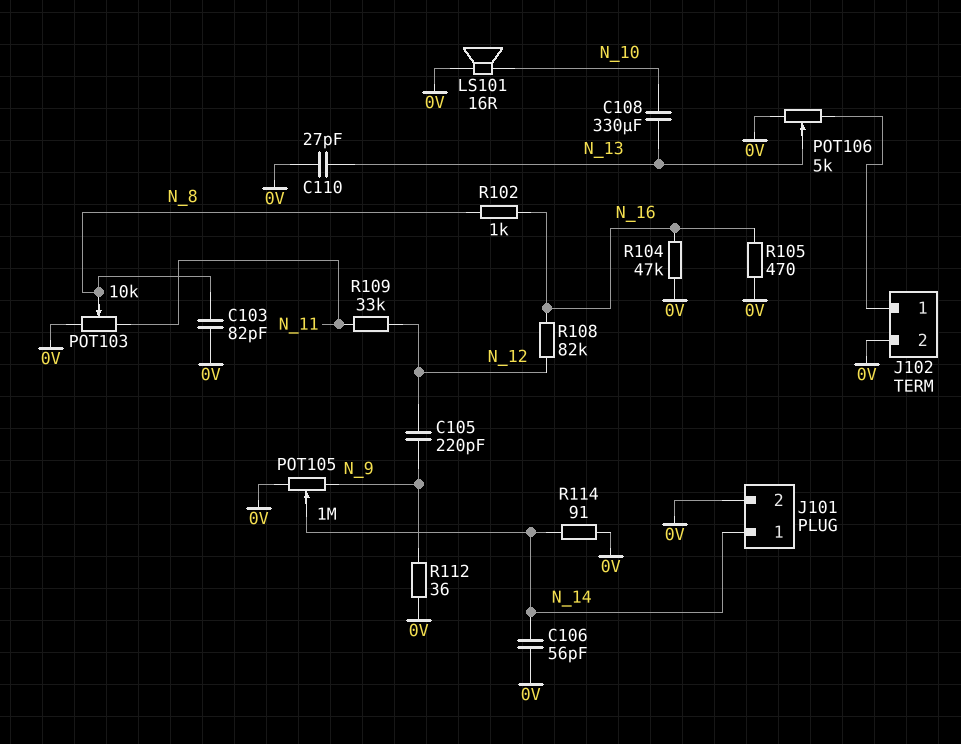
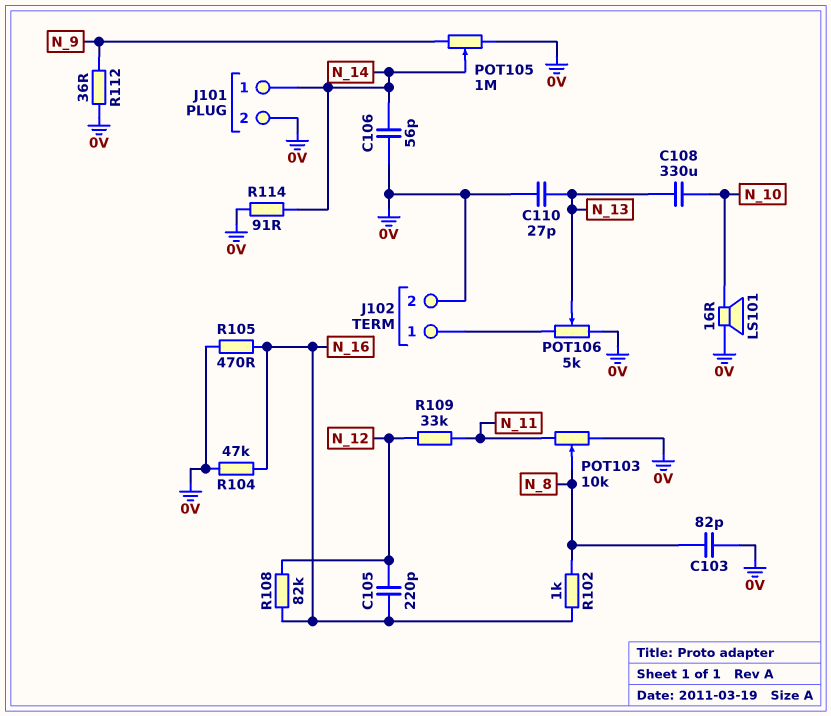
C105: 220pF (N_9, N_12) -> 220pF (N_12, N_16)

